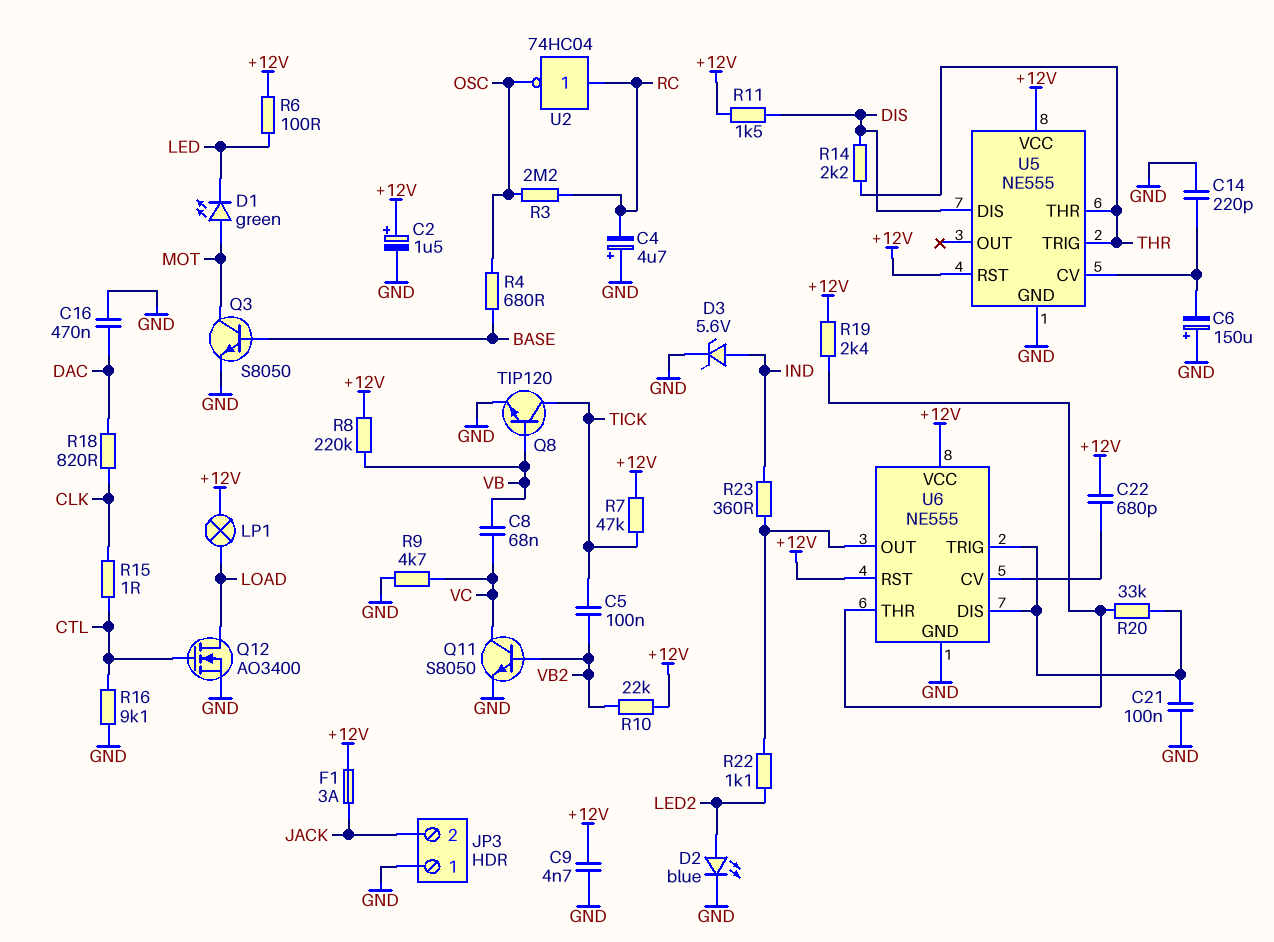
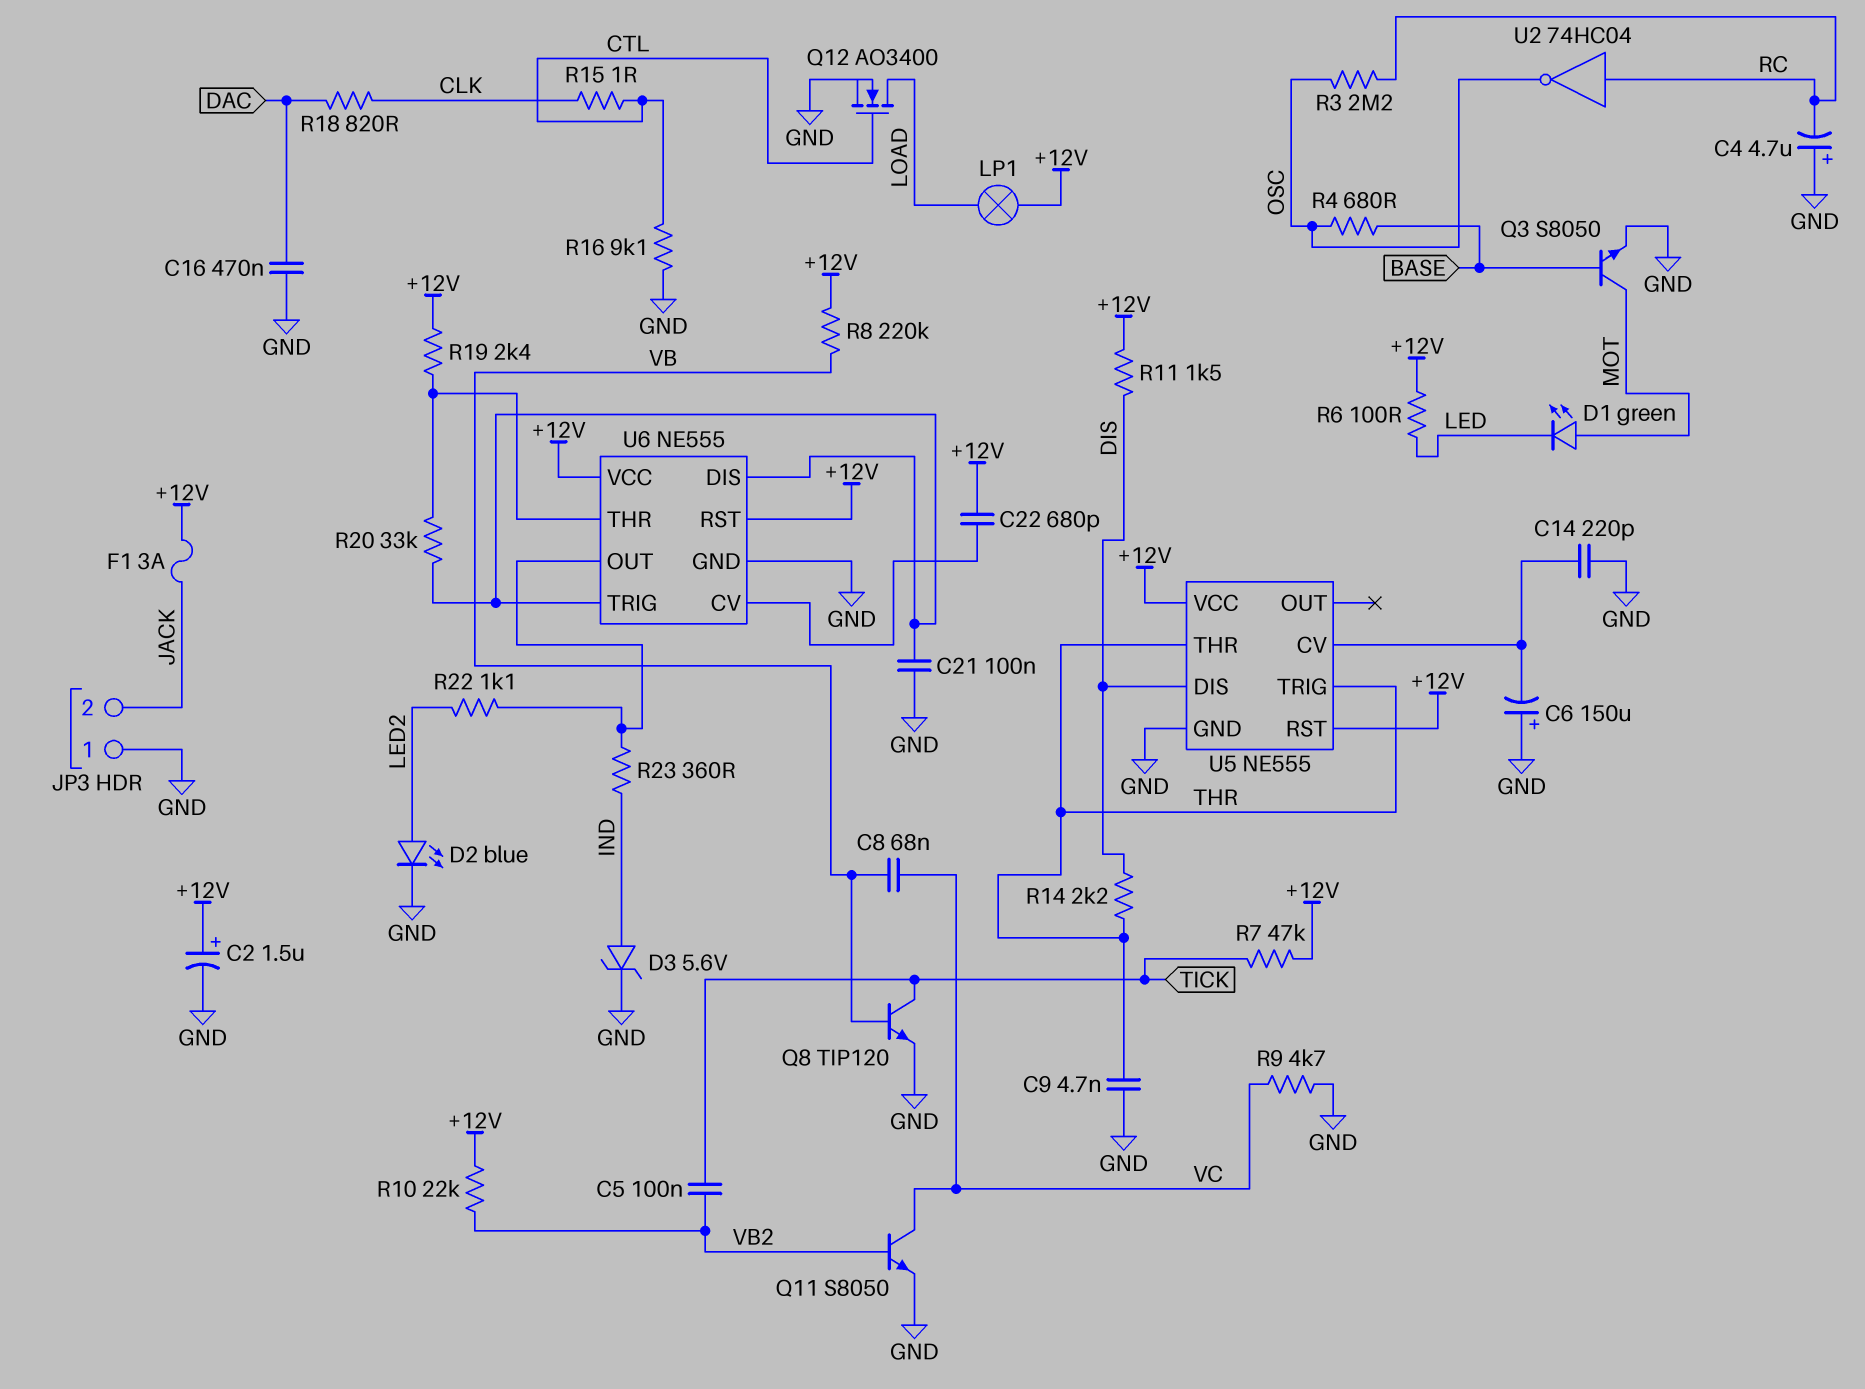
C9: 4.7nF (+12V, GND) -> 4.7nF (GND, THR)

